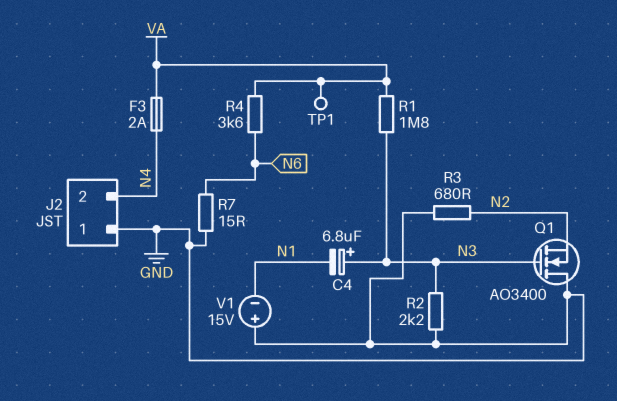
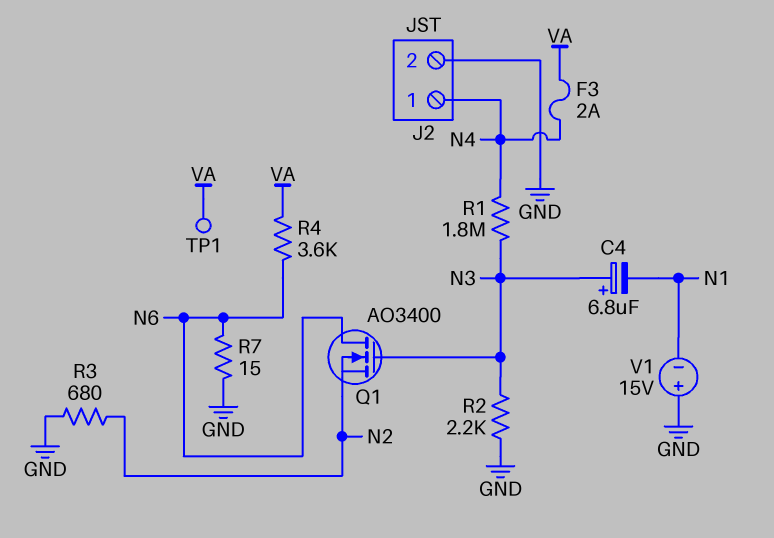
J2 pin 1: GND -> N4
J2 pin 2: N4 -> GND
Q1: NMOS AO3400 (G N3, D GND, S N2) -> NMOS AO3400 (G N3, D N6, S N2)
R1: 1.8M (N3, VA) -> 1.8M (N3, N4)

